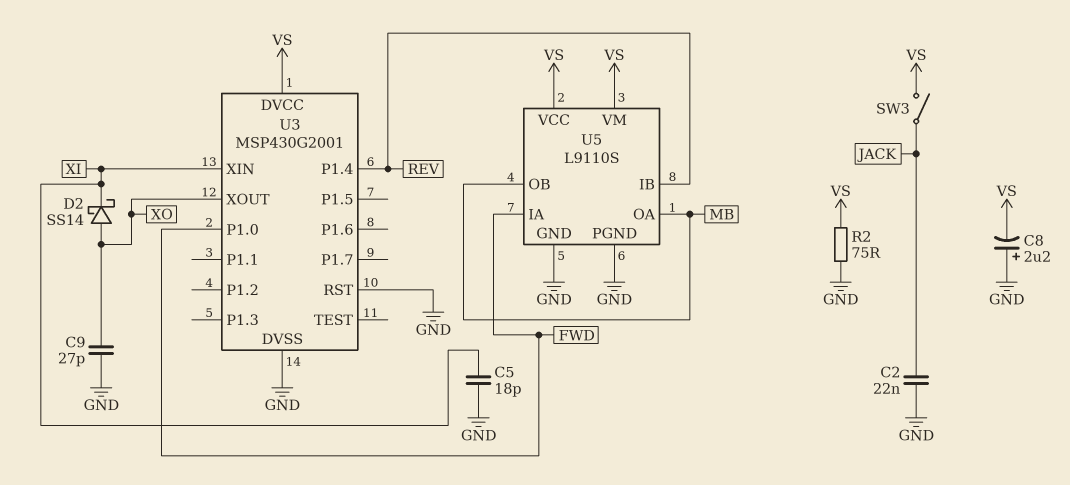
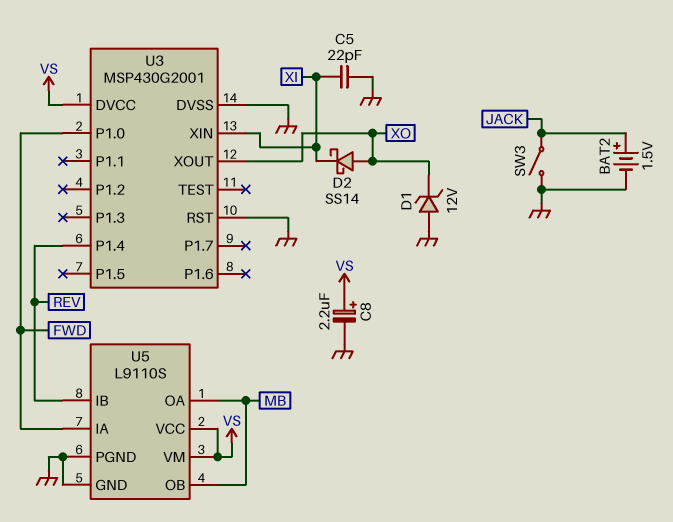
BAT2: none -> 1.5V (plus JACK, minus GND)
C2: 22nF (GND, JACK) -> none
C5: 18pF (GND, XI) -> 22pF (GND, XI)
C8: 2.2uF (plus GND, minus VS) -> 2.2uF (plus VS, minus GND)
C9: 27pF (GND, XO) -> none
D1: none -> zener 12V (A GND, K XO)
R2: 75 (GND, VS) -> none
SW3: switch (JACK, VS) -> switch (GND, JACK)

